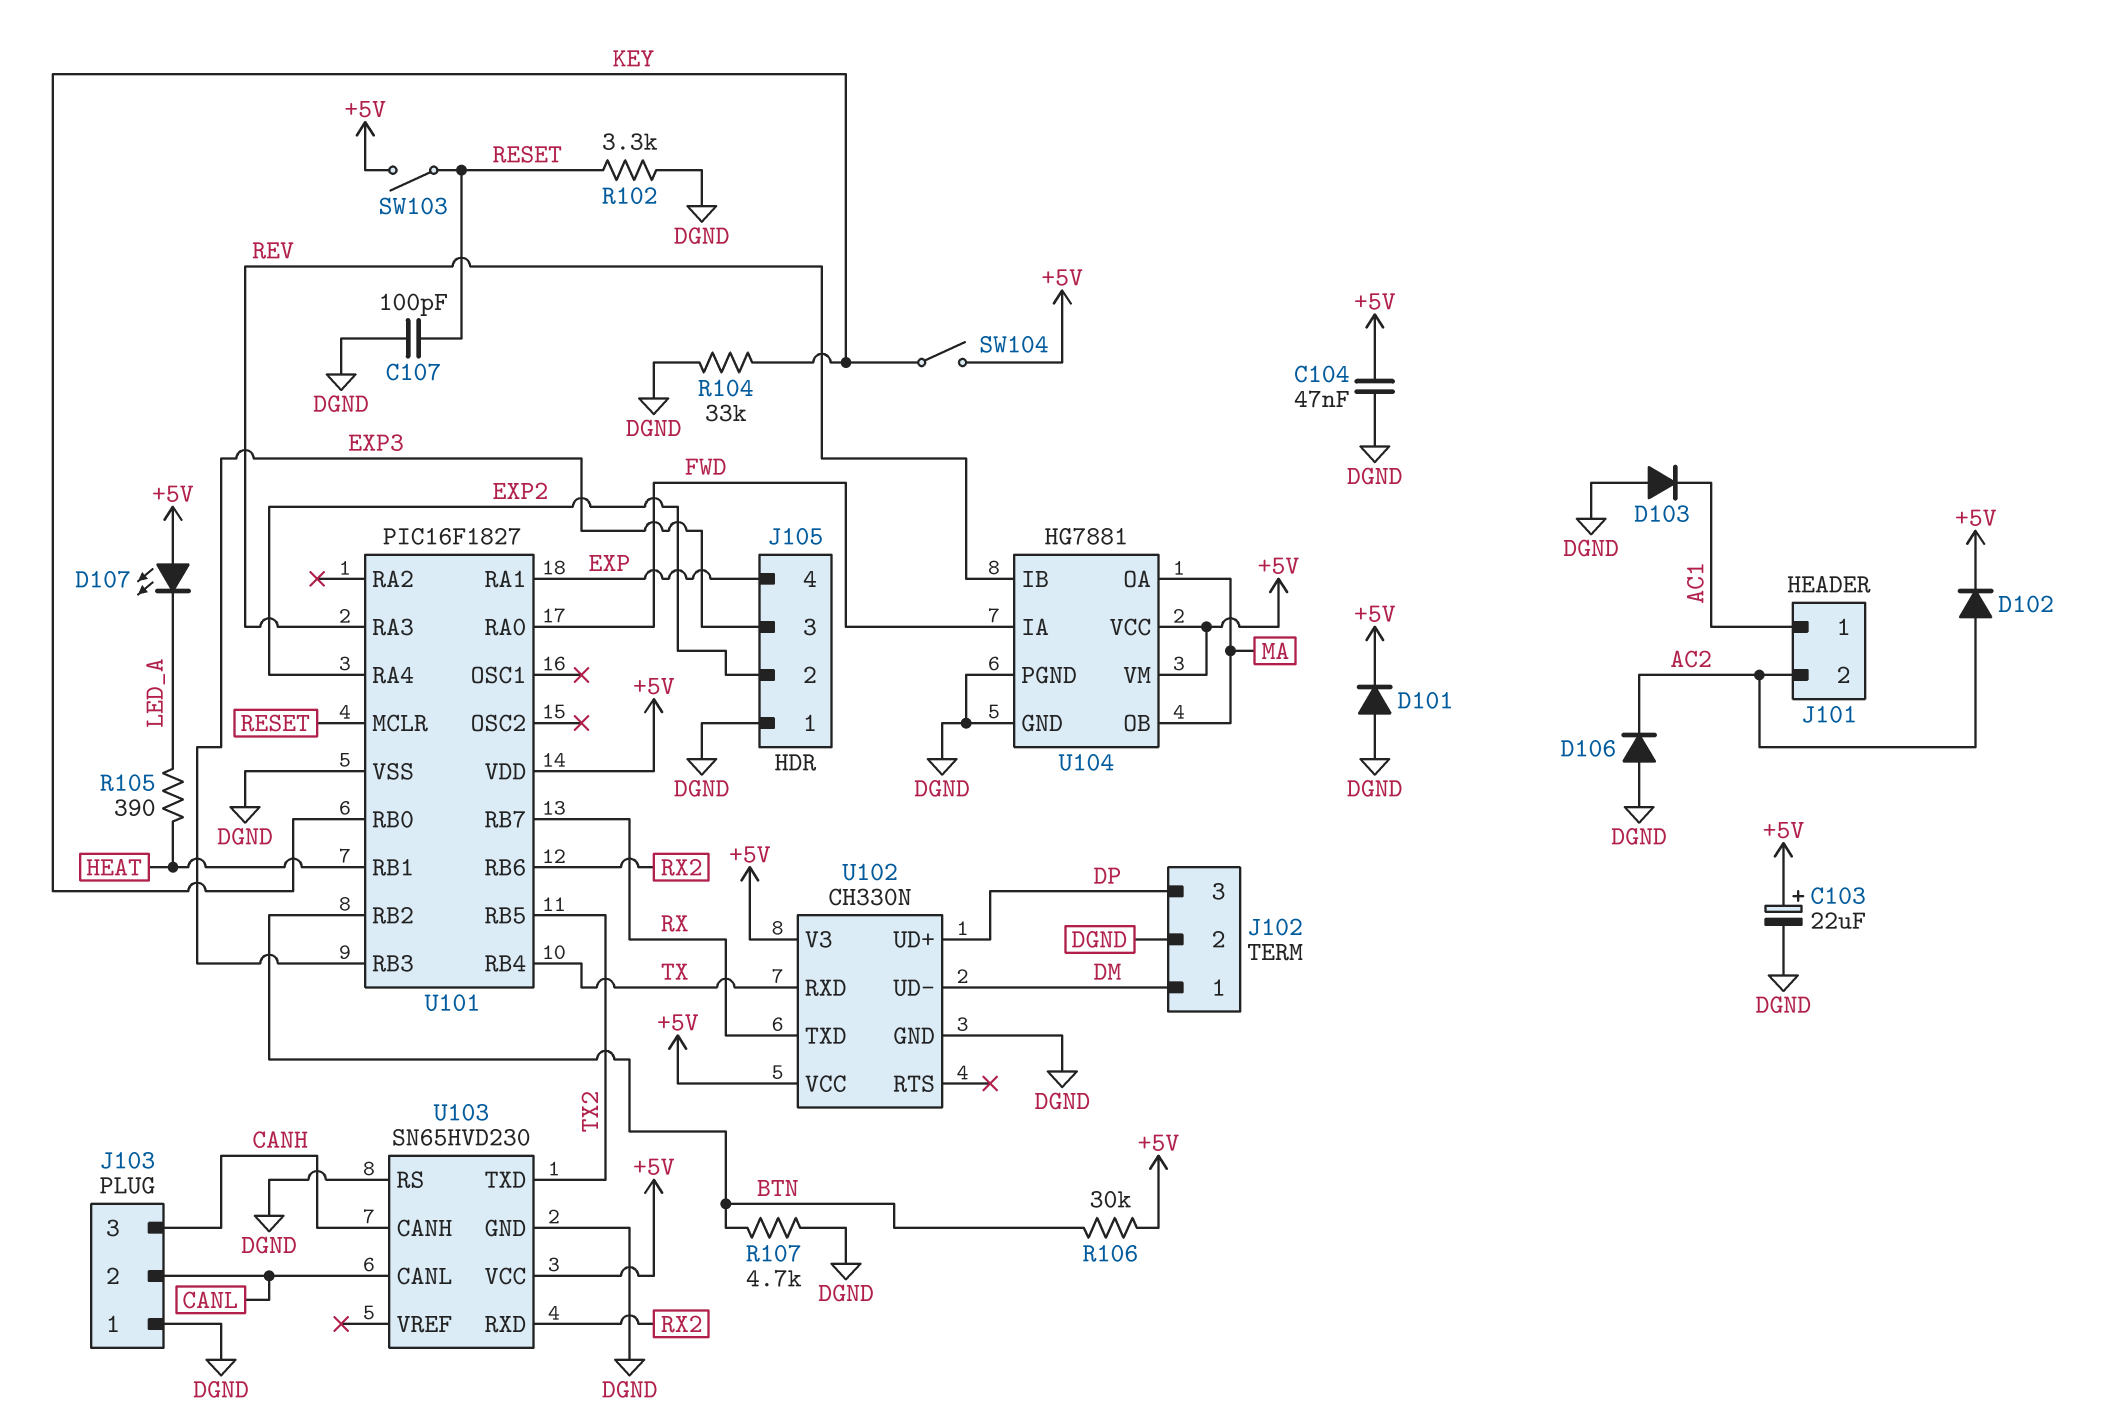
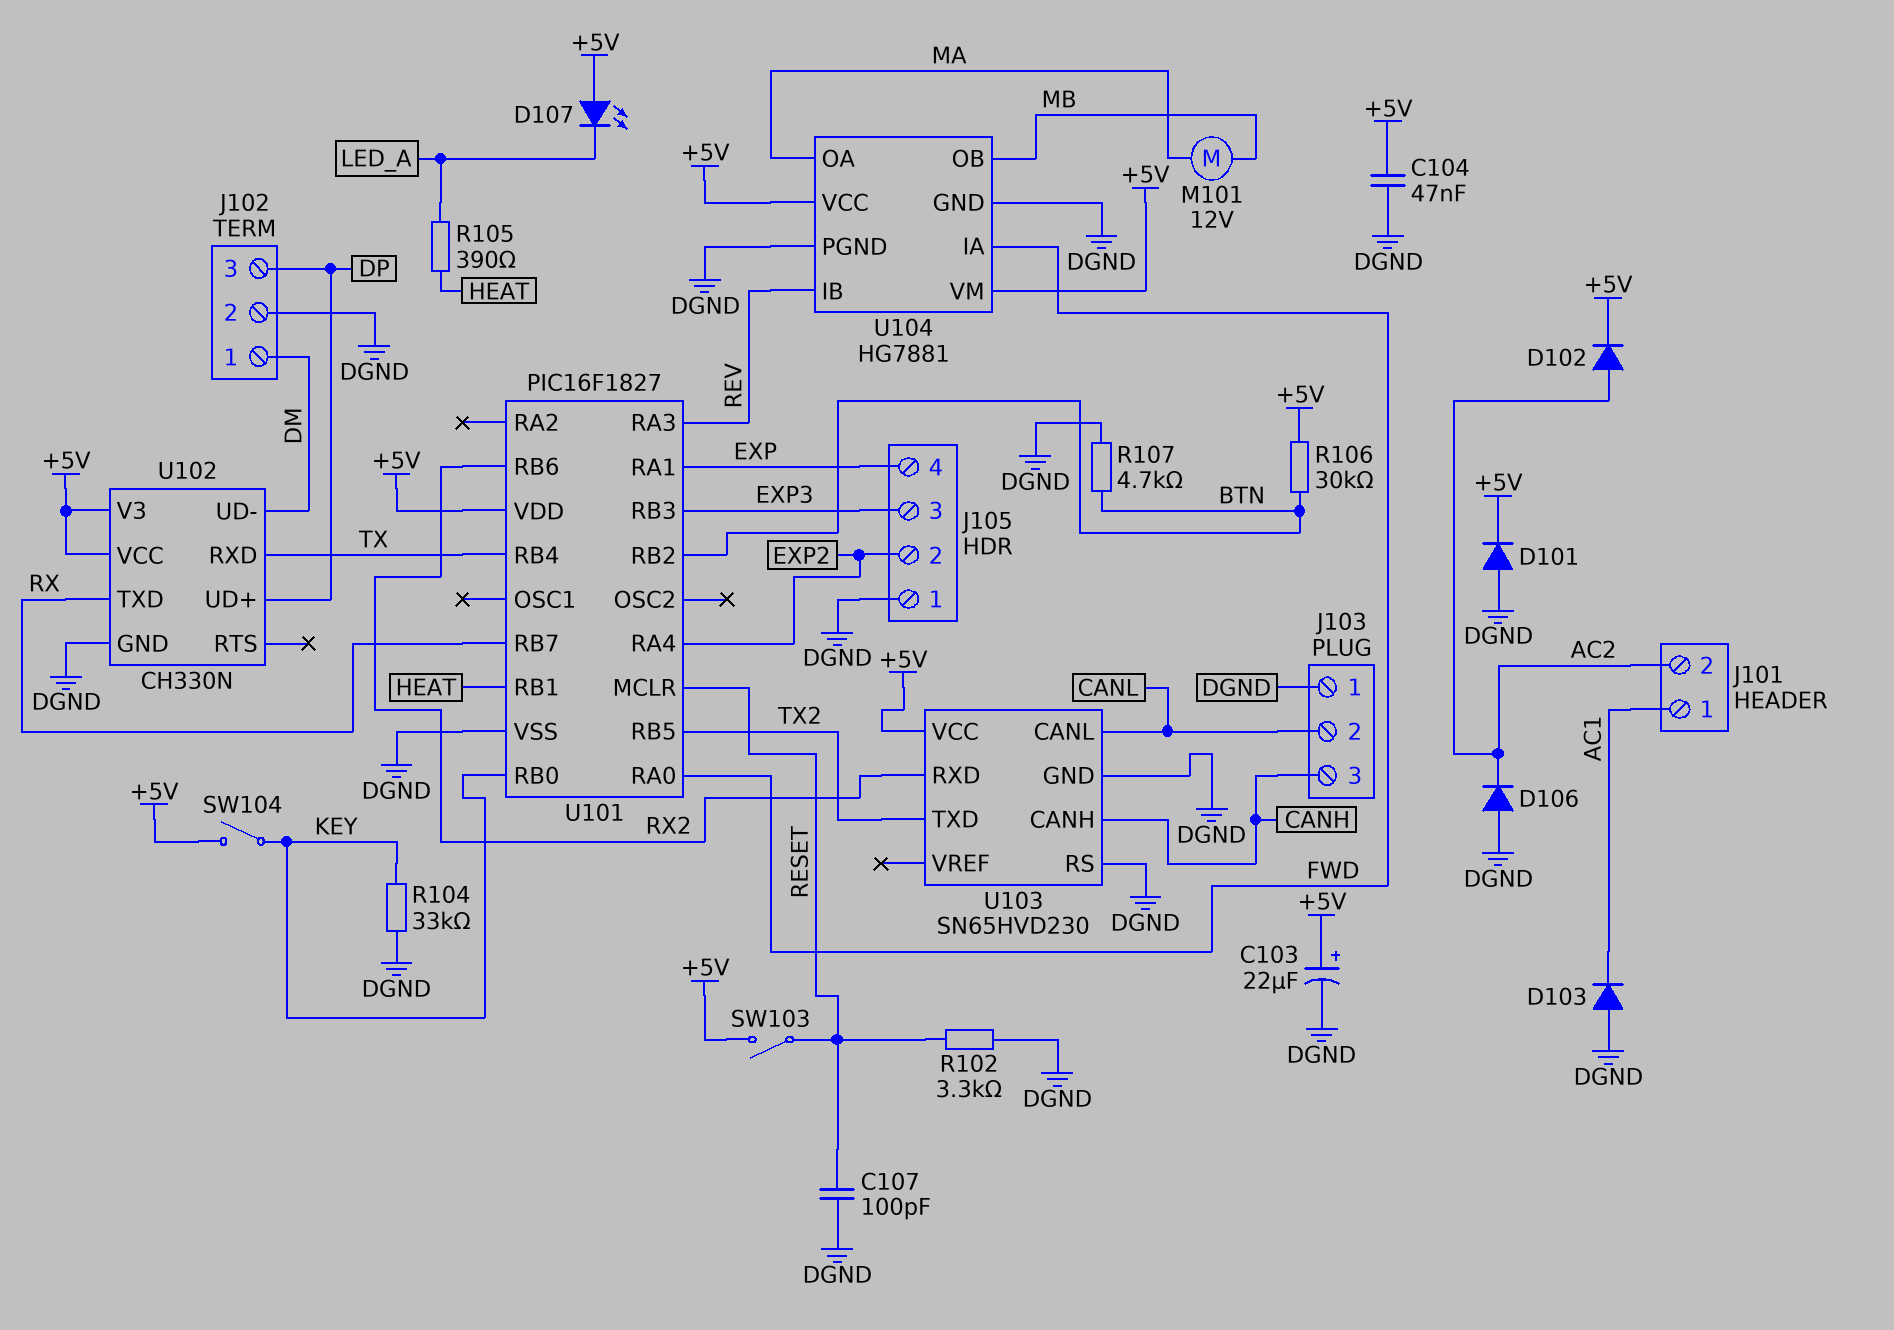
M101: none -> motor 12V (MA, MB)
U104 pin OB: MA -> MB

